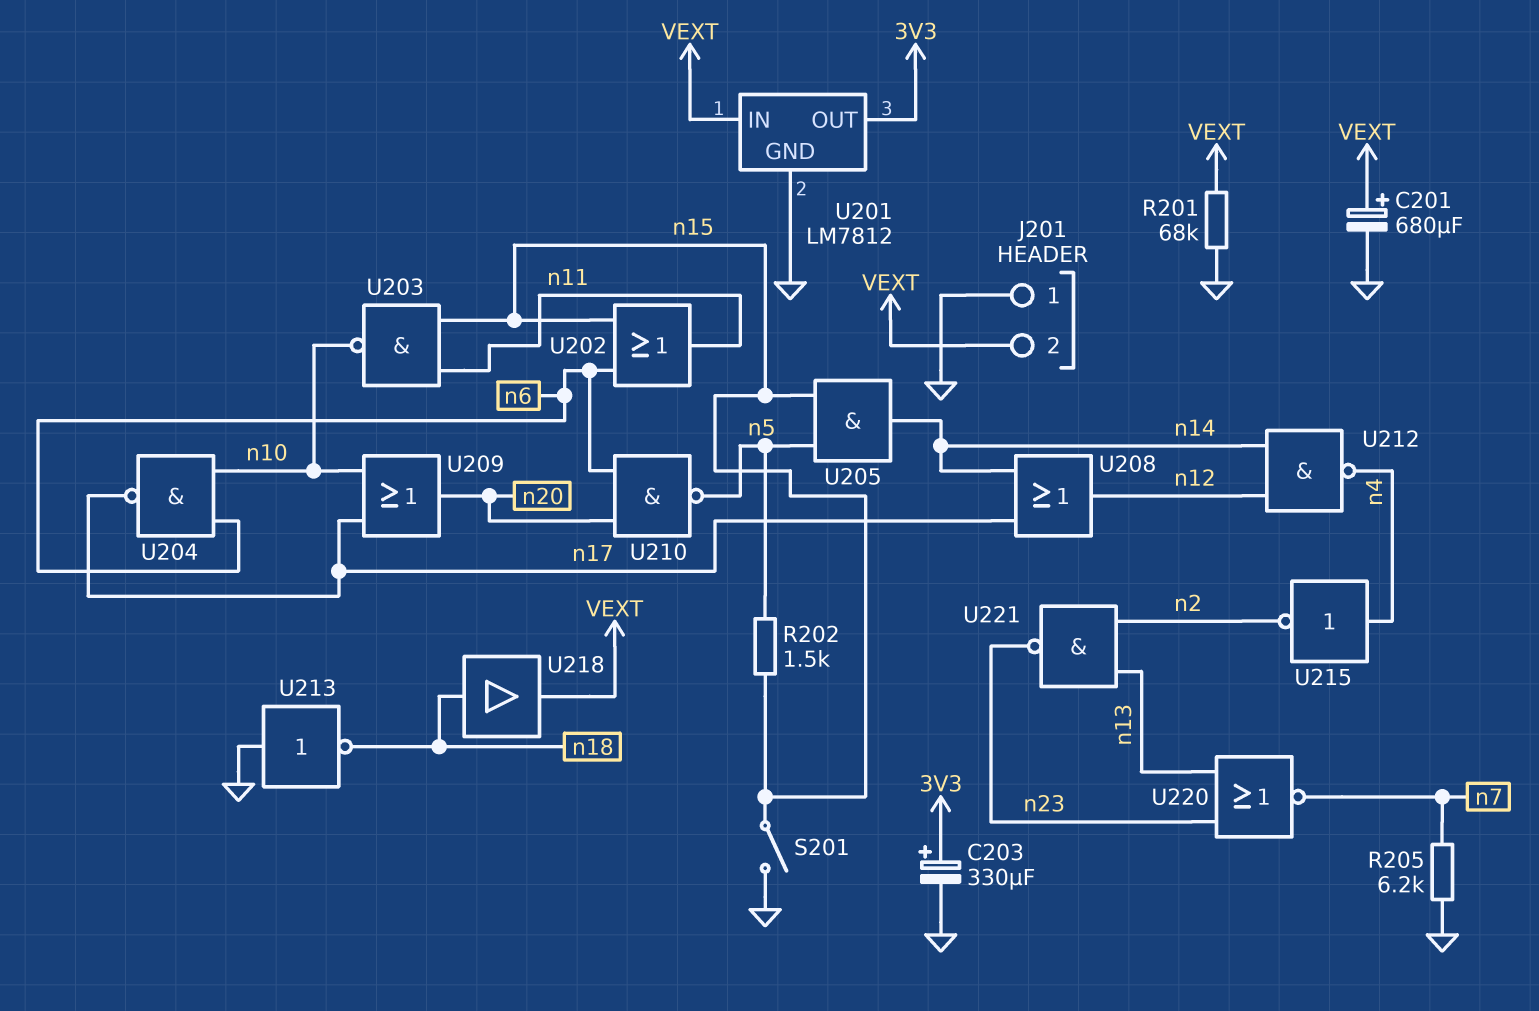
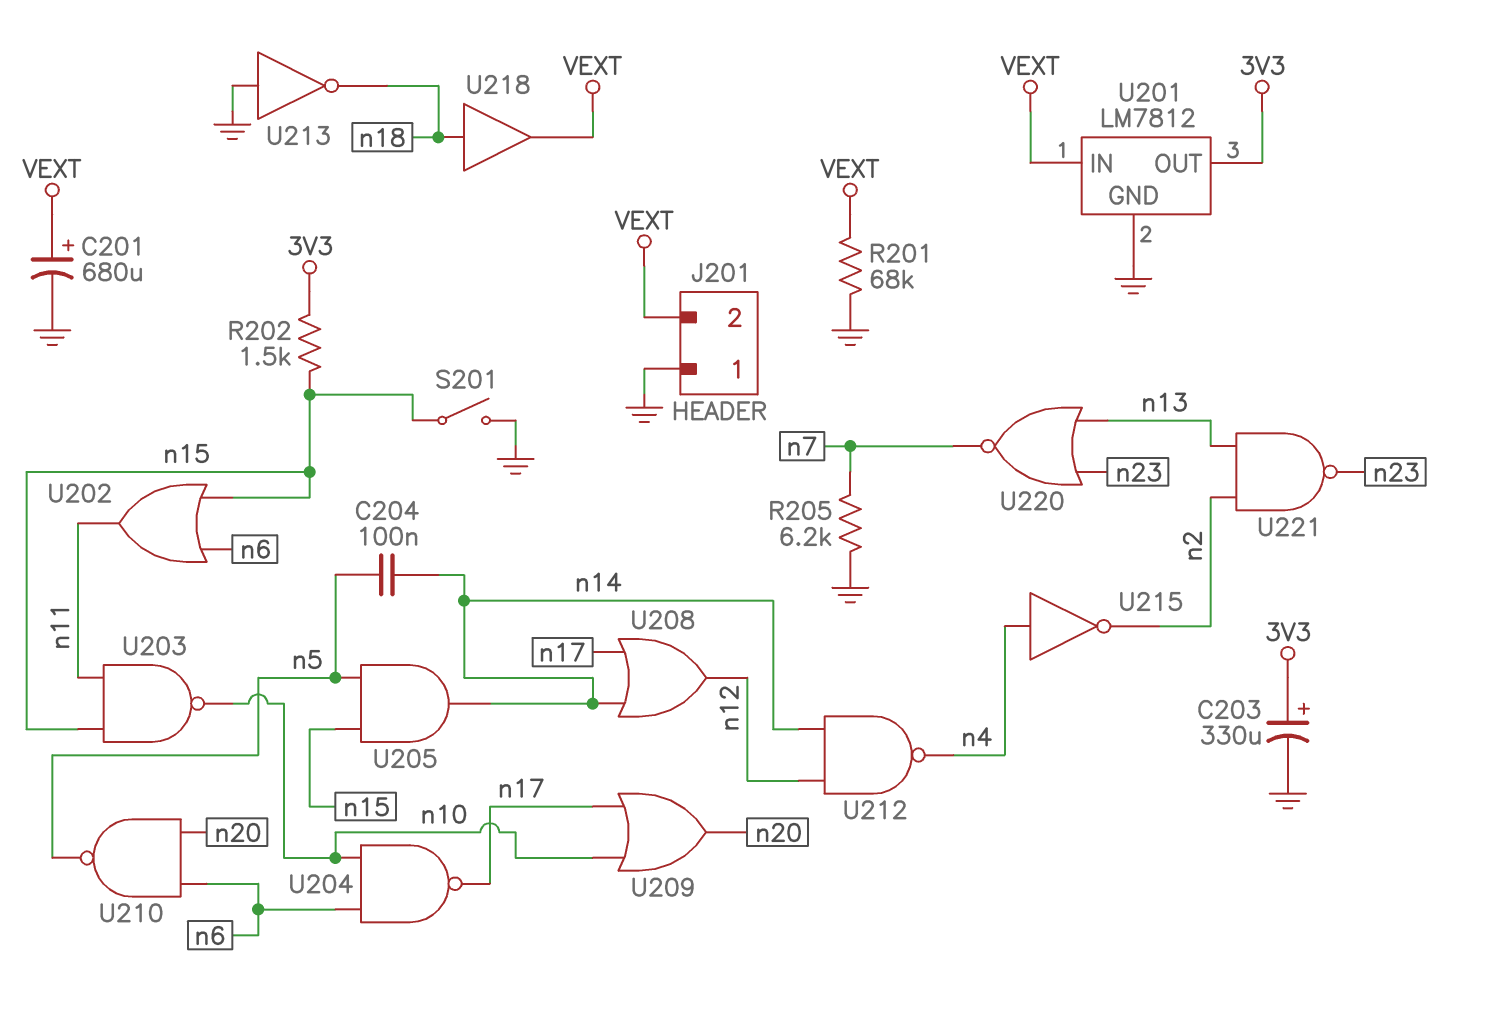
C204: none -> 100nF (n5, n14)
R202: 1.5k (n5, n15) -> 1.5k (3V3, n15)

